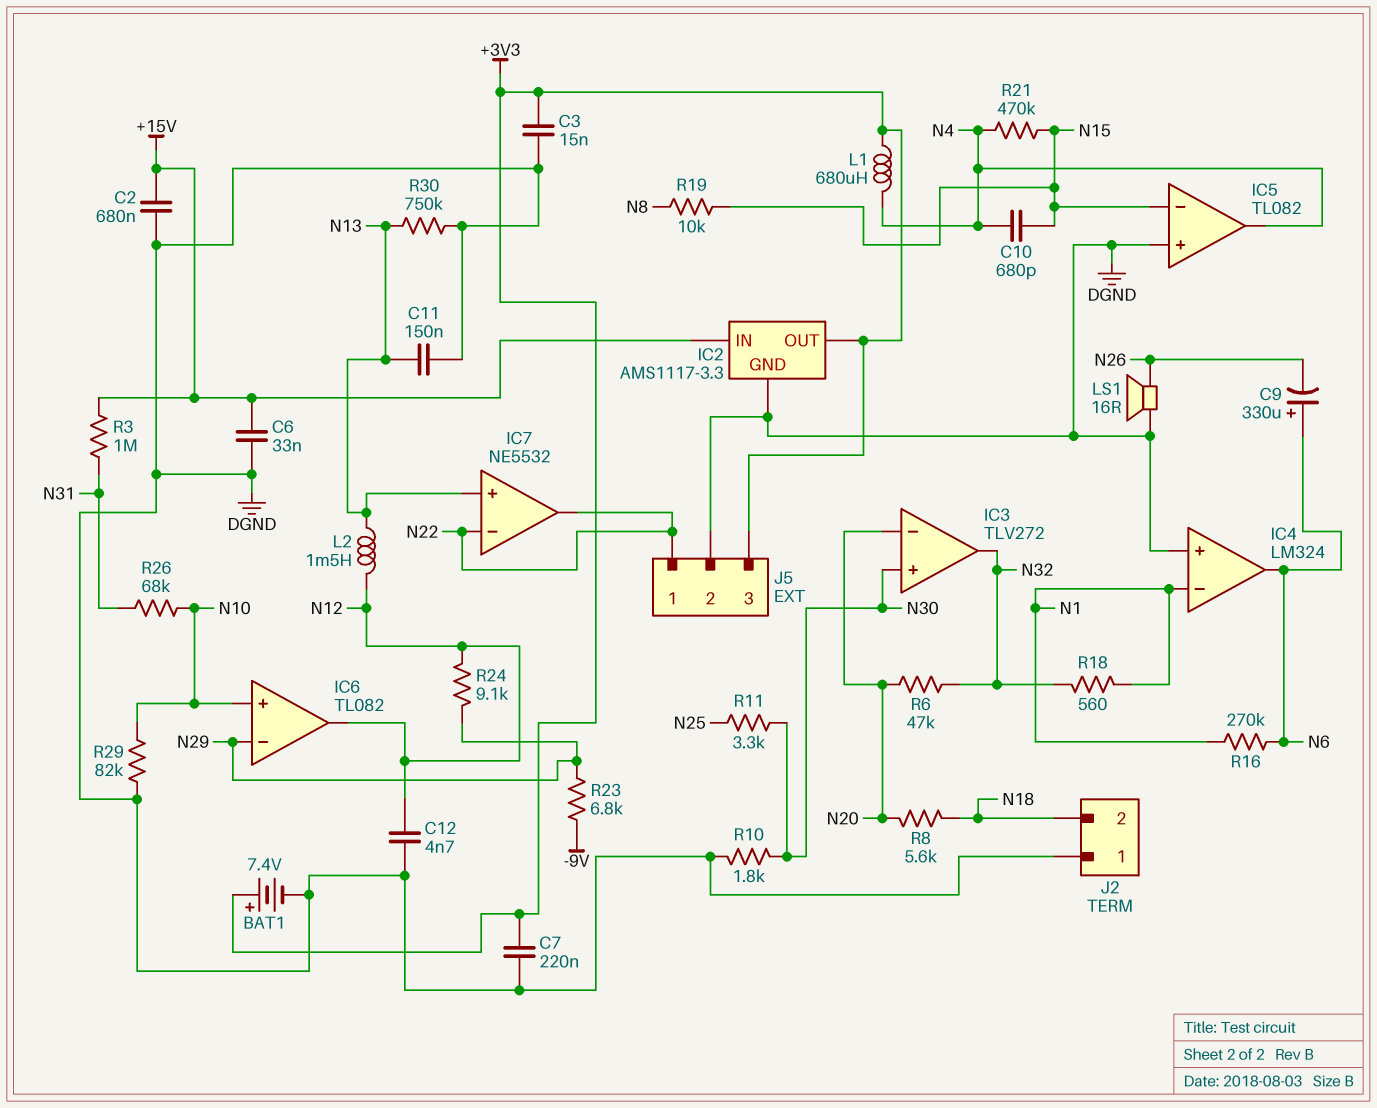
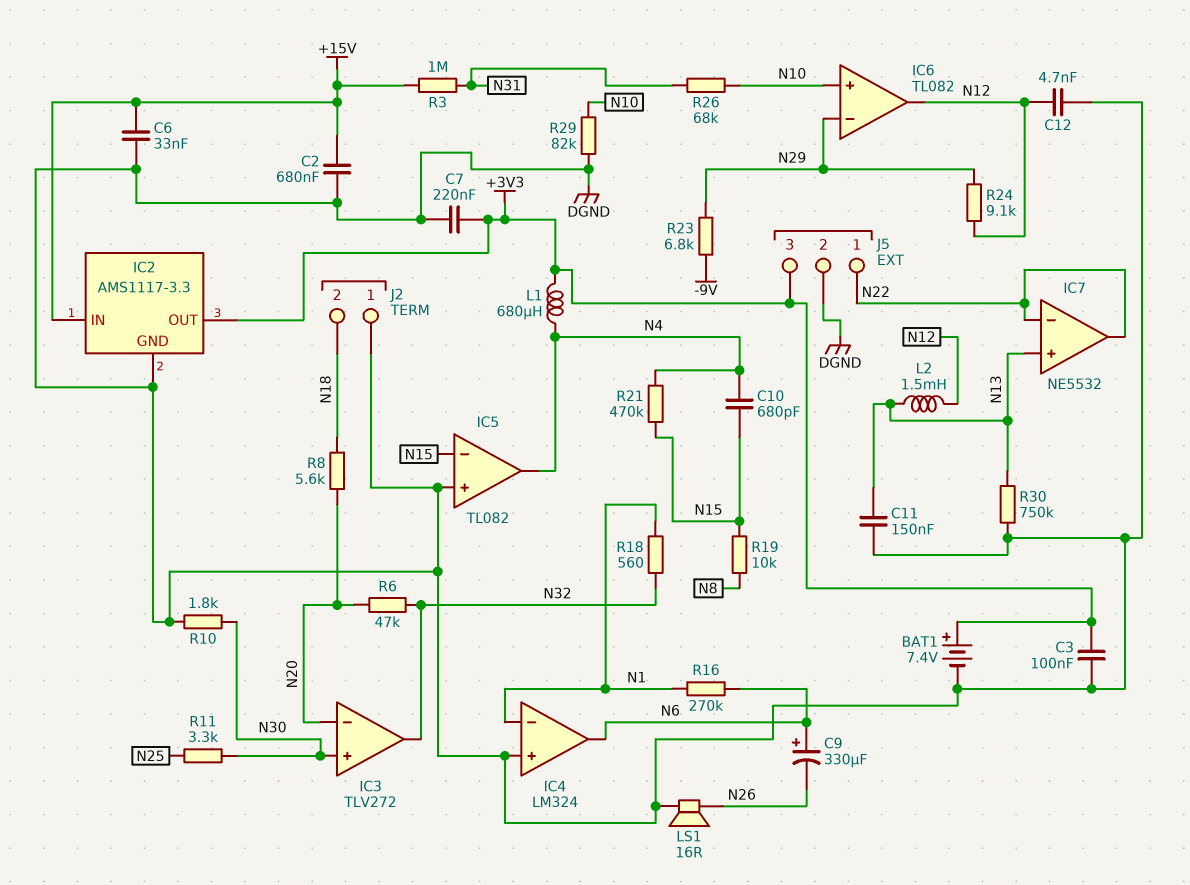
C3: 15nF (+3V3, DGND) -> 100nF (+3V3, DGND)

